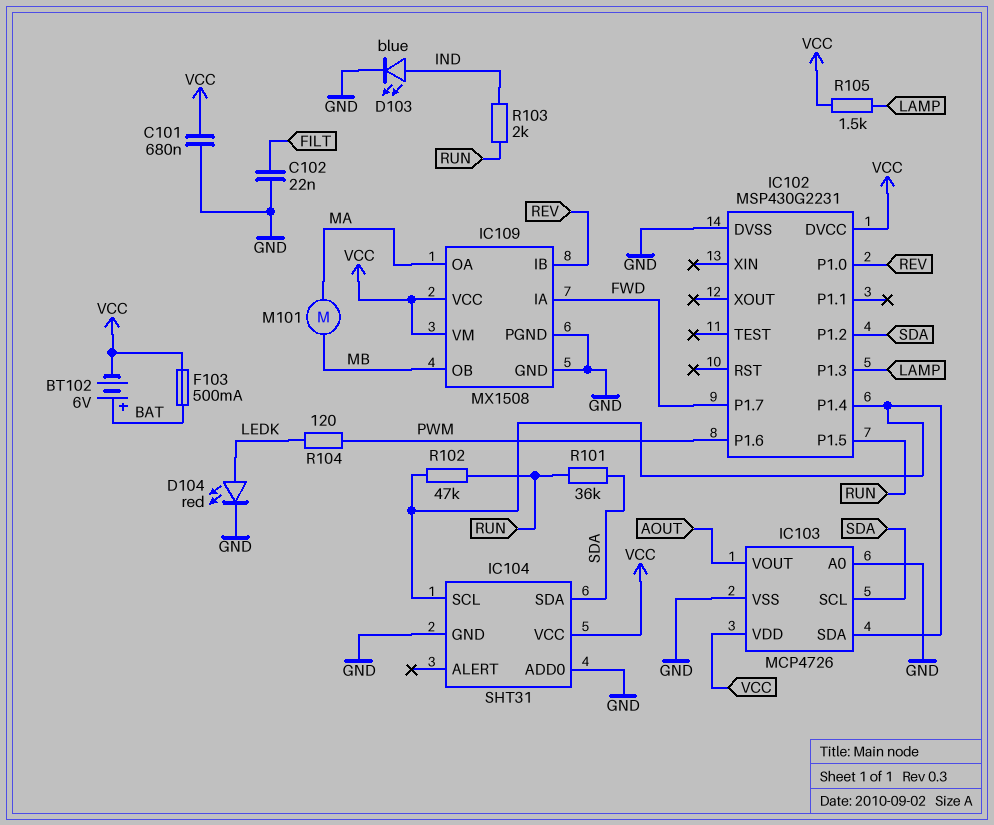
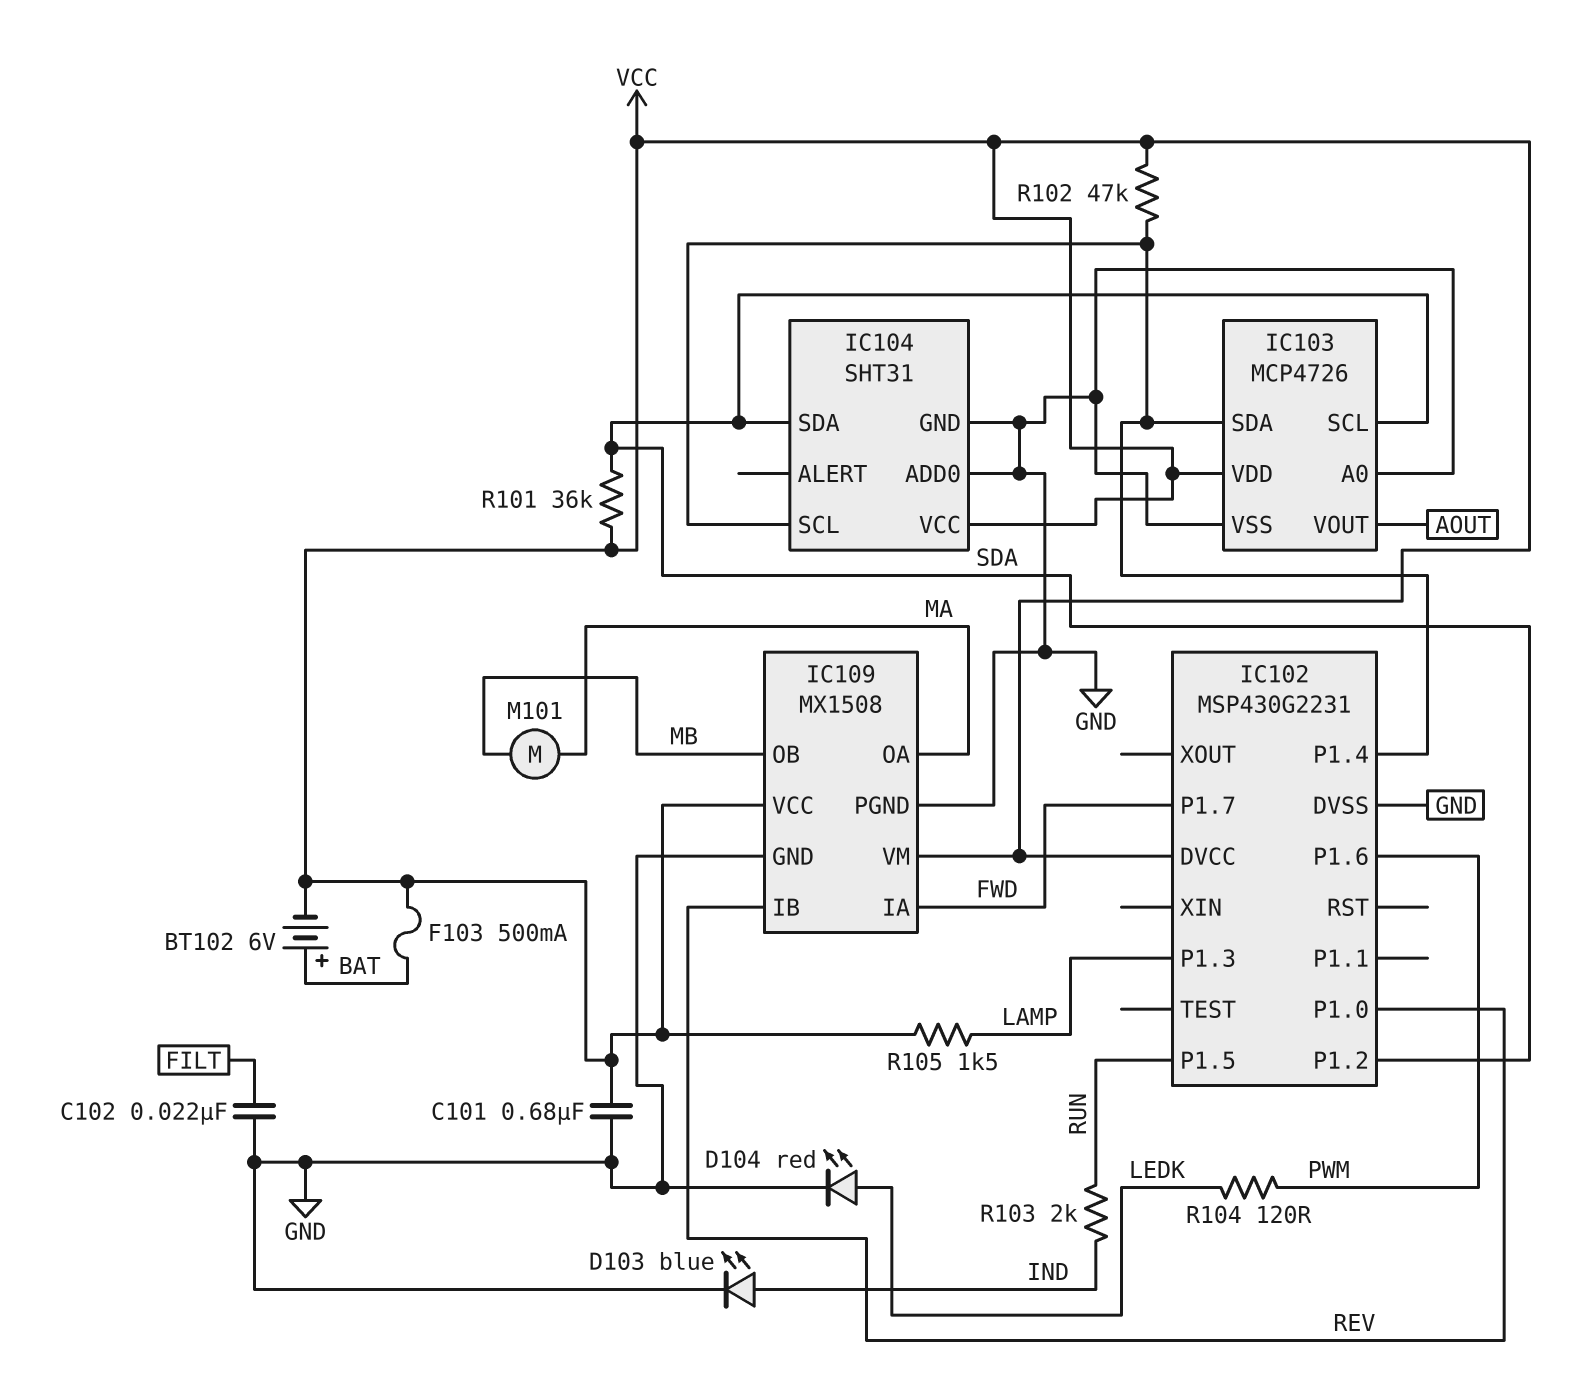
R101: 36k (RUN, SDA) -> 36k (SDA, VCC)
R102: 47k (IC102/P1.4, RUN) -> 47k (IC102/P1.4, VCC)

